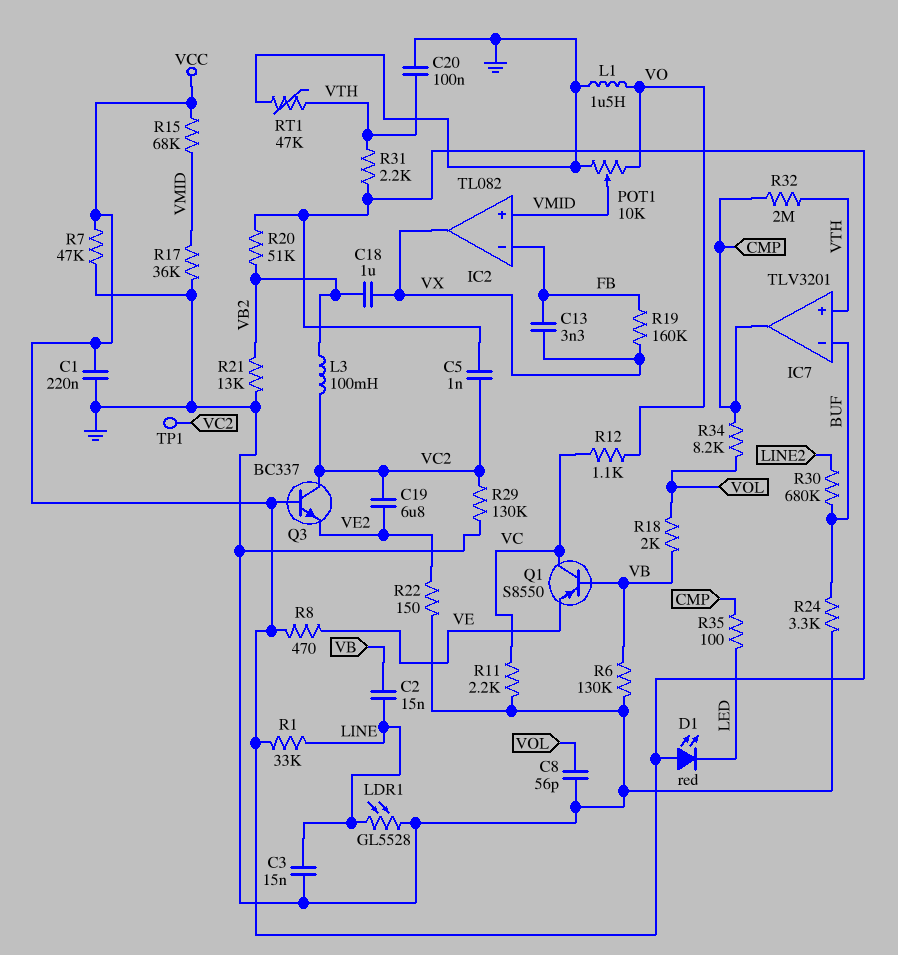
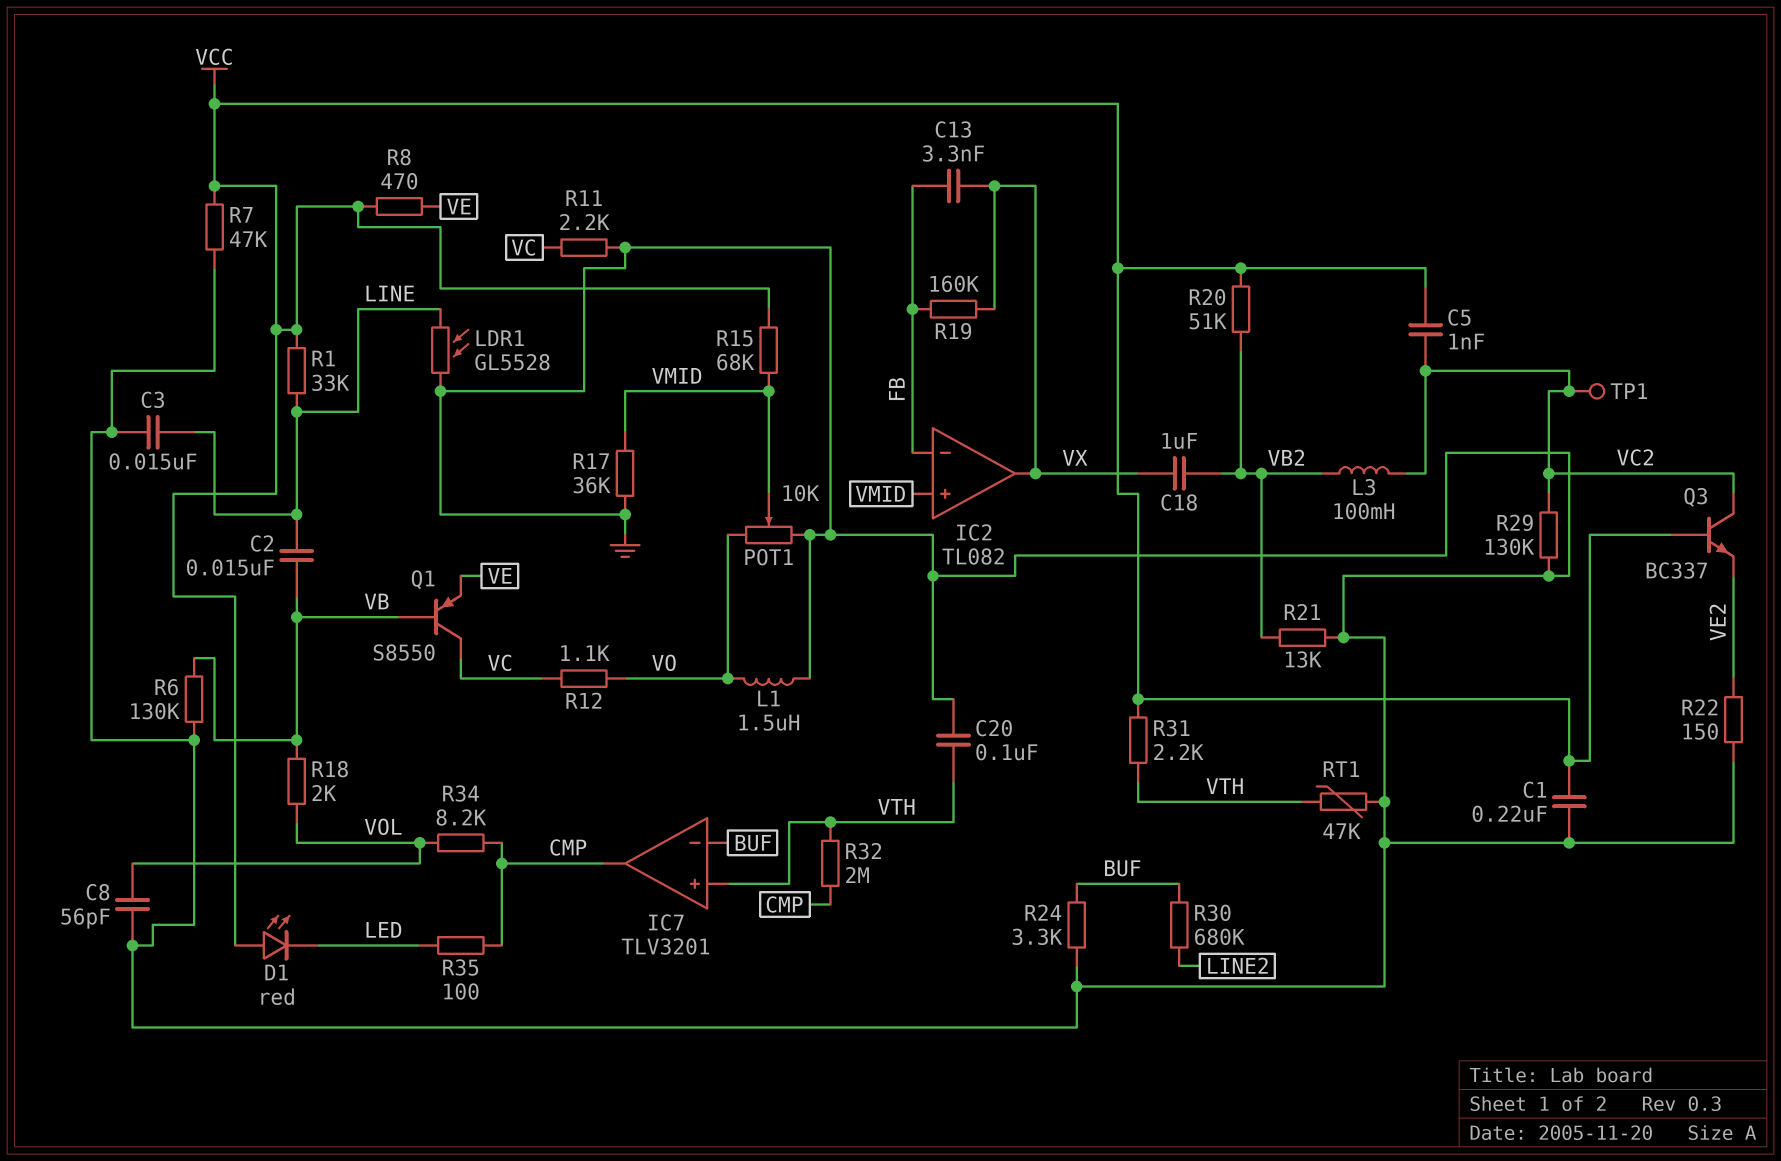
C19: 6.8uF (VC2, VE2) -> none

